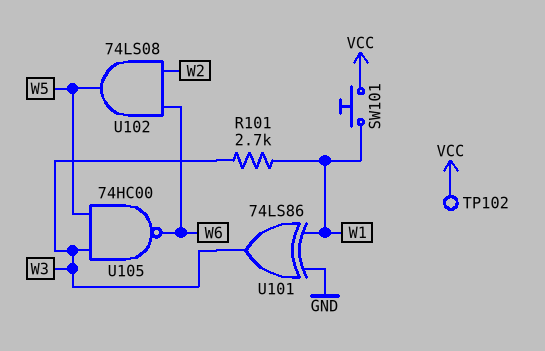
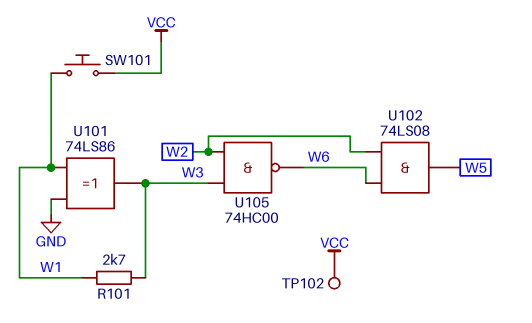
U105: NAND 74HC00 (in W3, in W5, out W6) -> NAND 74HC00 (in W2, in W3, out W6)

